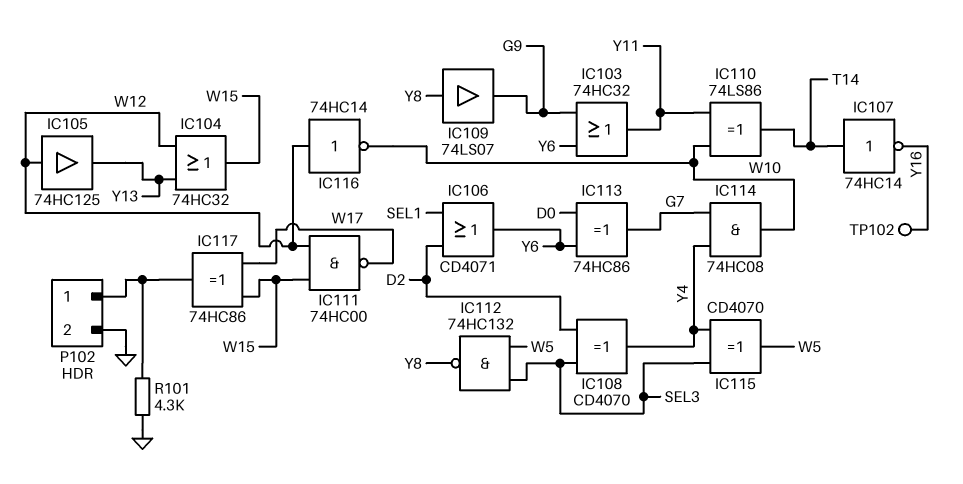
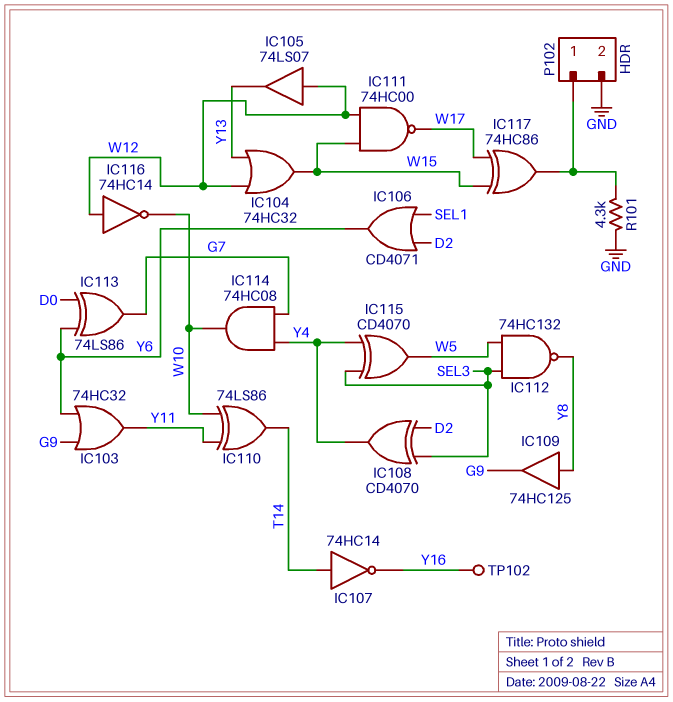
IC105: buffer 74HC125 (in W12, out Y13) -> buffer 74LS07 (in W12, out Y13)
IC109: buffer 74LS07 (in Y8, out G9) -> buffer 74HC125 (in Y8, out G9)
IC113: XOR 74HC86 (in D0, in Y6, out G7) -> XOR 74LS86 (in D0, in Y6, out G7)

